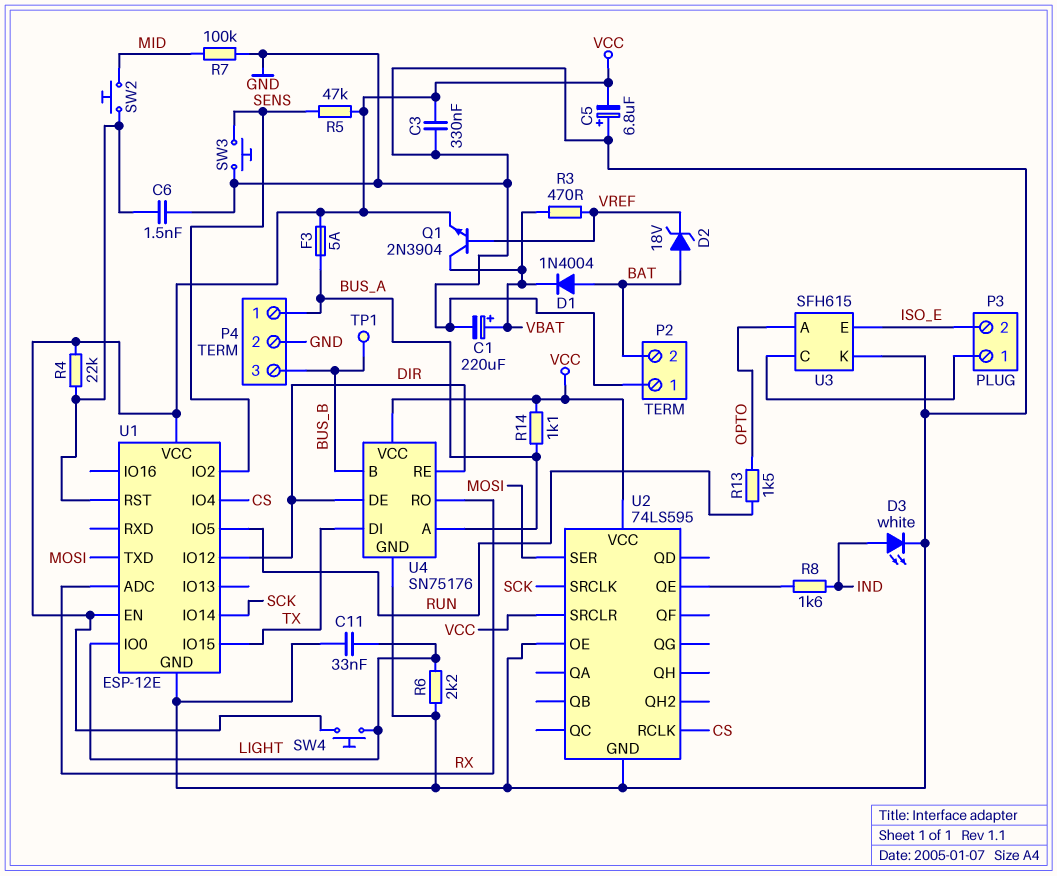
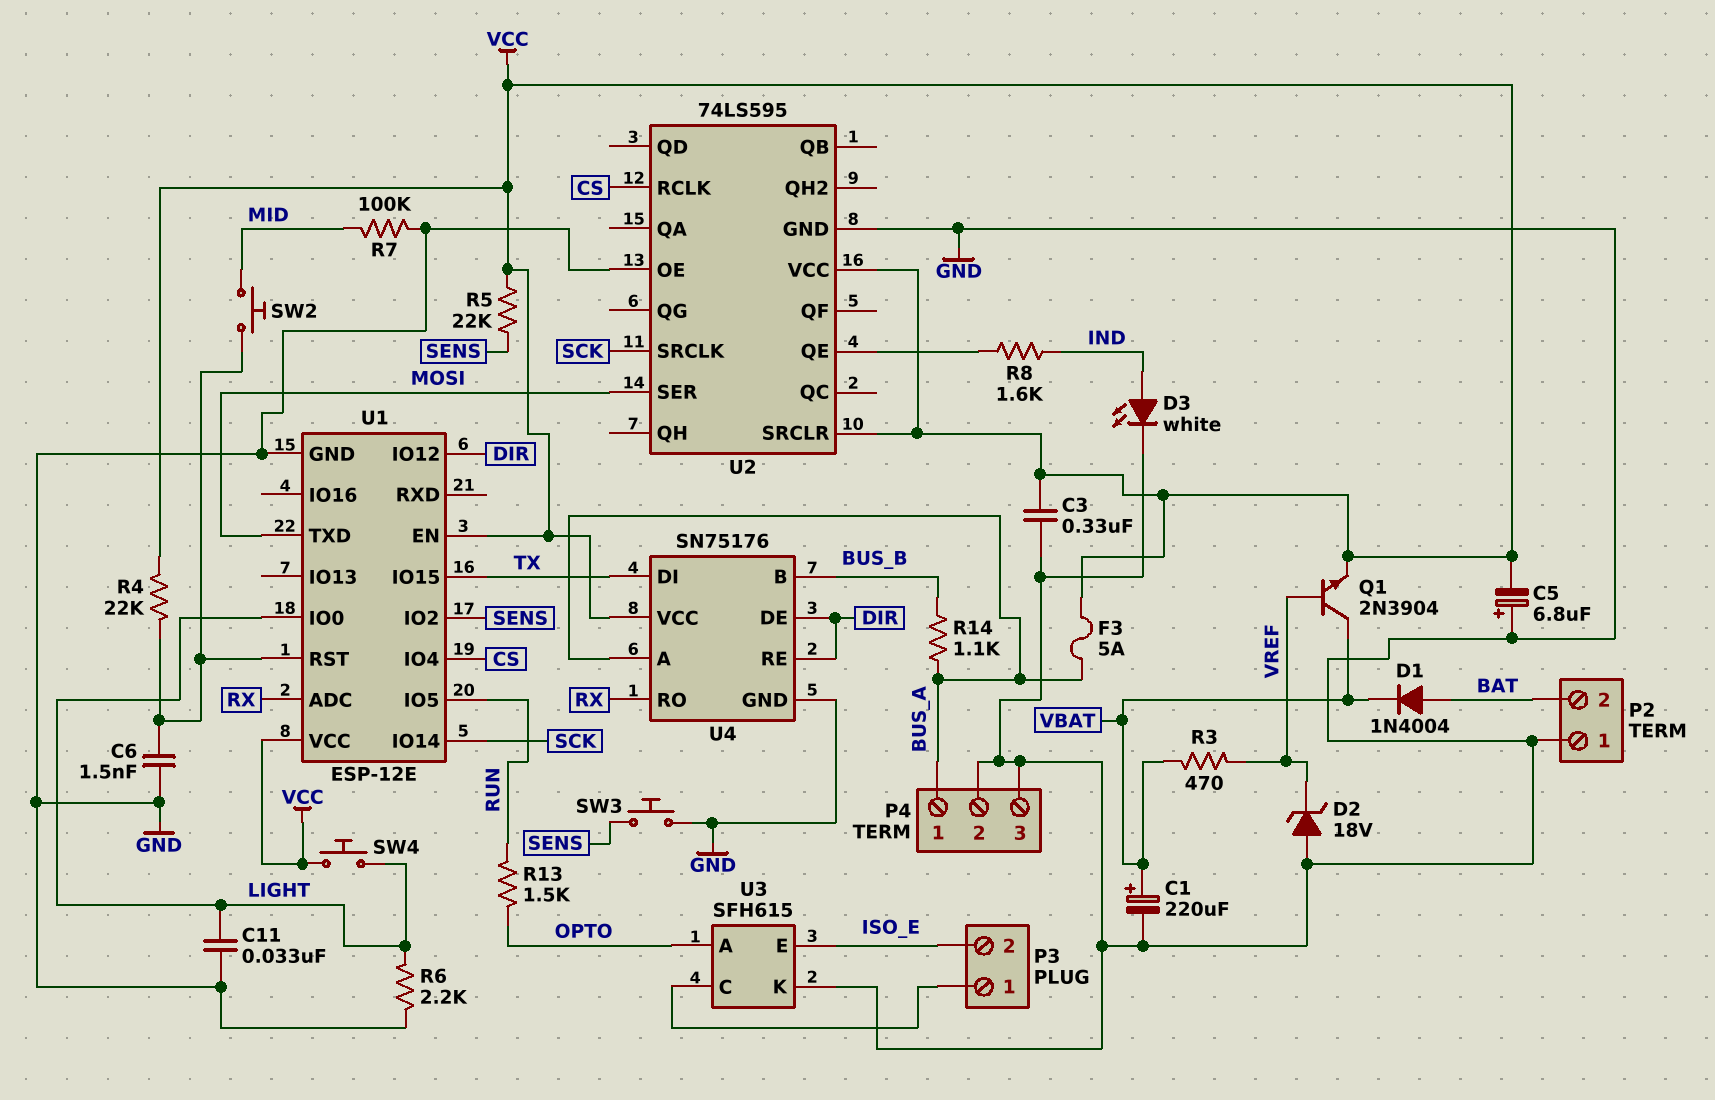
D2: zener 18V (A BAT, K VREF) -> zener 18V (A GND, K VREF)
P4 pin 3: BUS_B -> GND
R5: 47k (SENS, VCC) -> 22k (SENS, VCC)
R14: 1.1k (BUS_A, VCC) -> 1.1k (BUS_A, BUS_B)
TP1: test point (BUS_B) -> none

